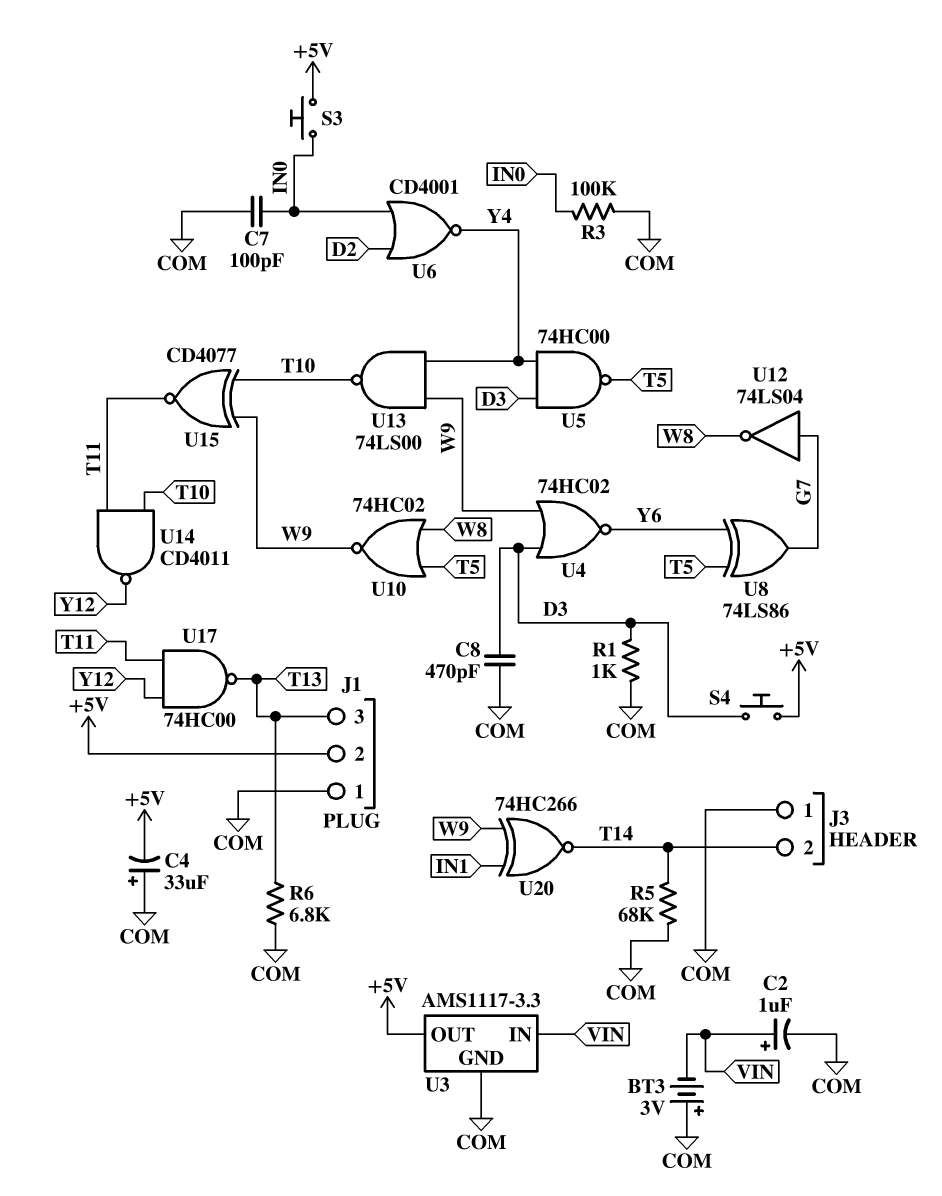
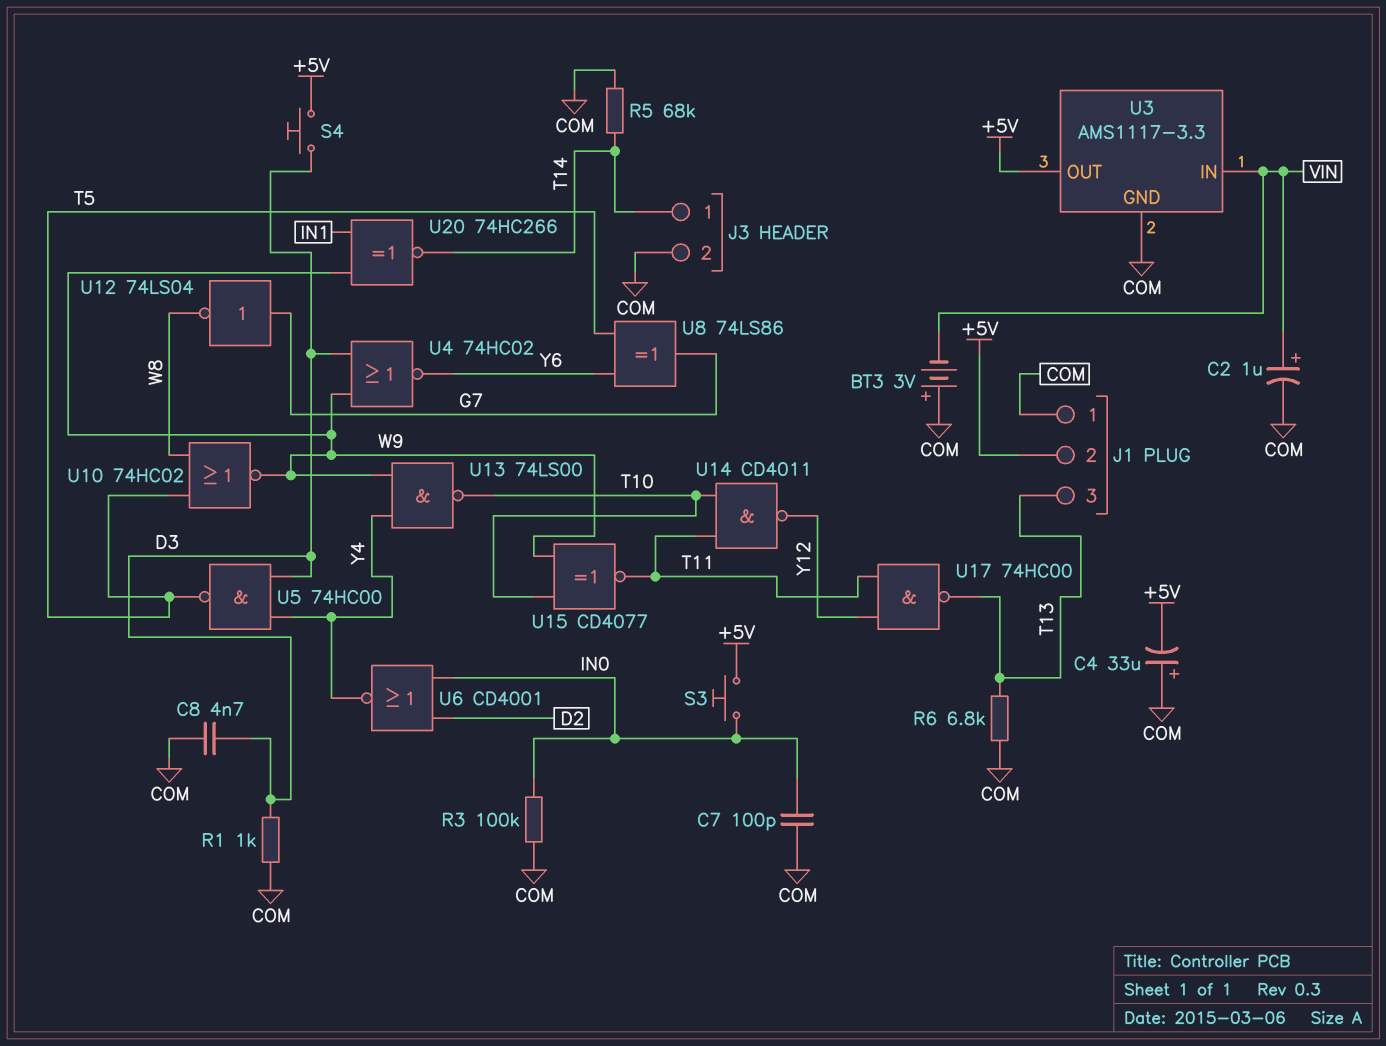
C8: 470pF (COM, D3) -> 4.7nF (COM, D3)
J3 pin 1: COM -> T14
J3 pin 2: T14 -> COM

